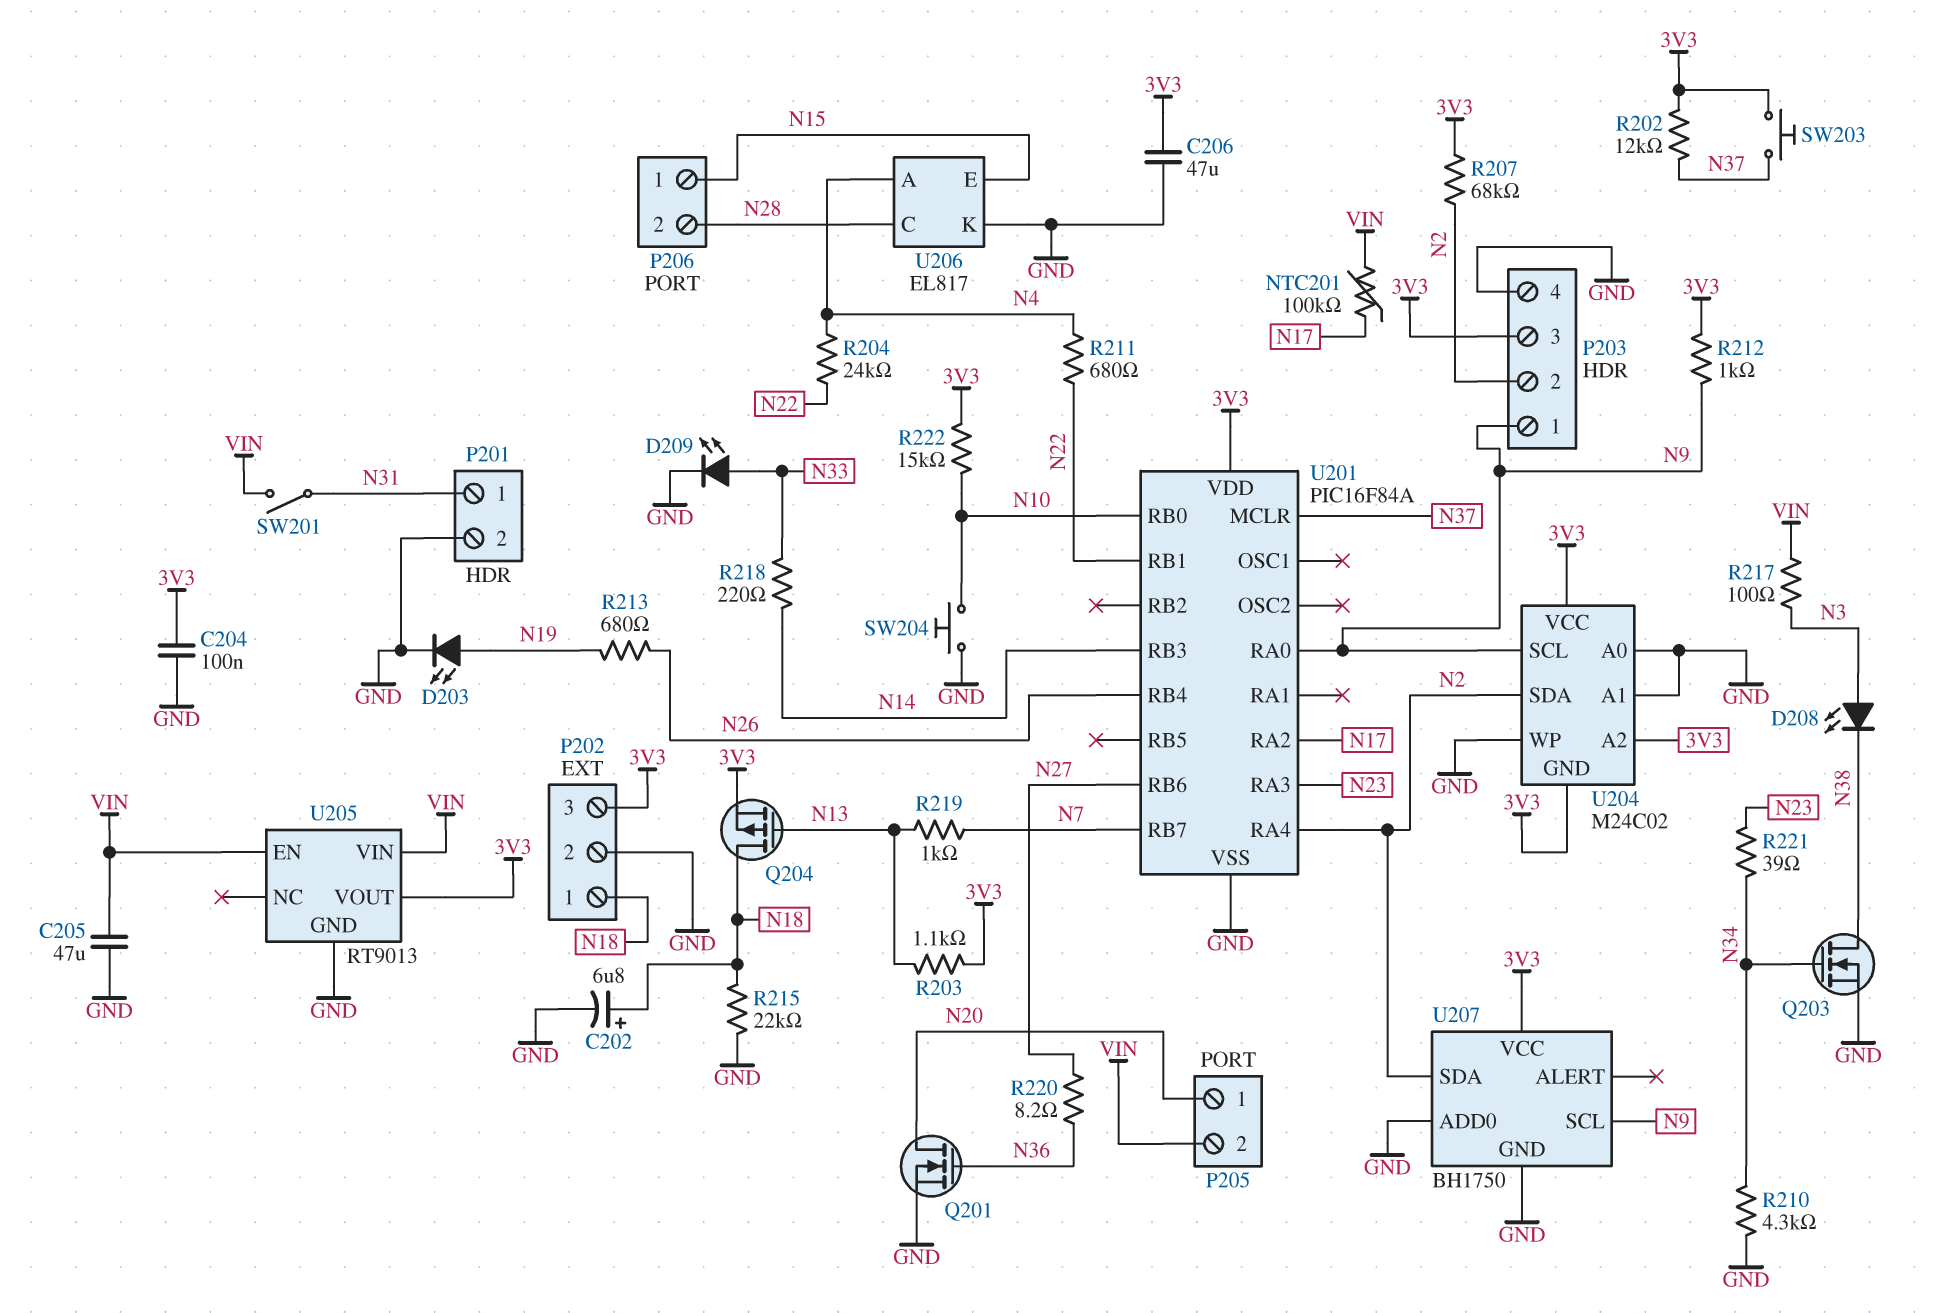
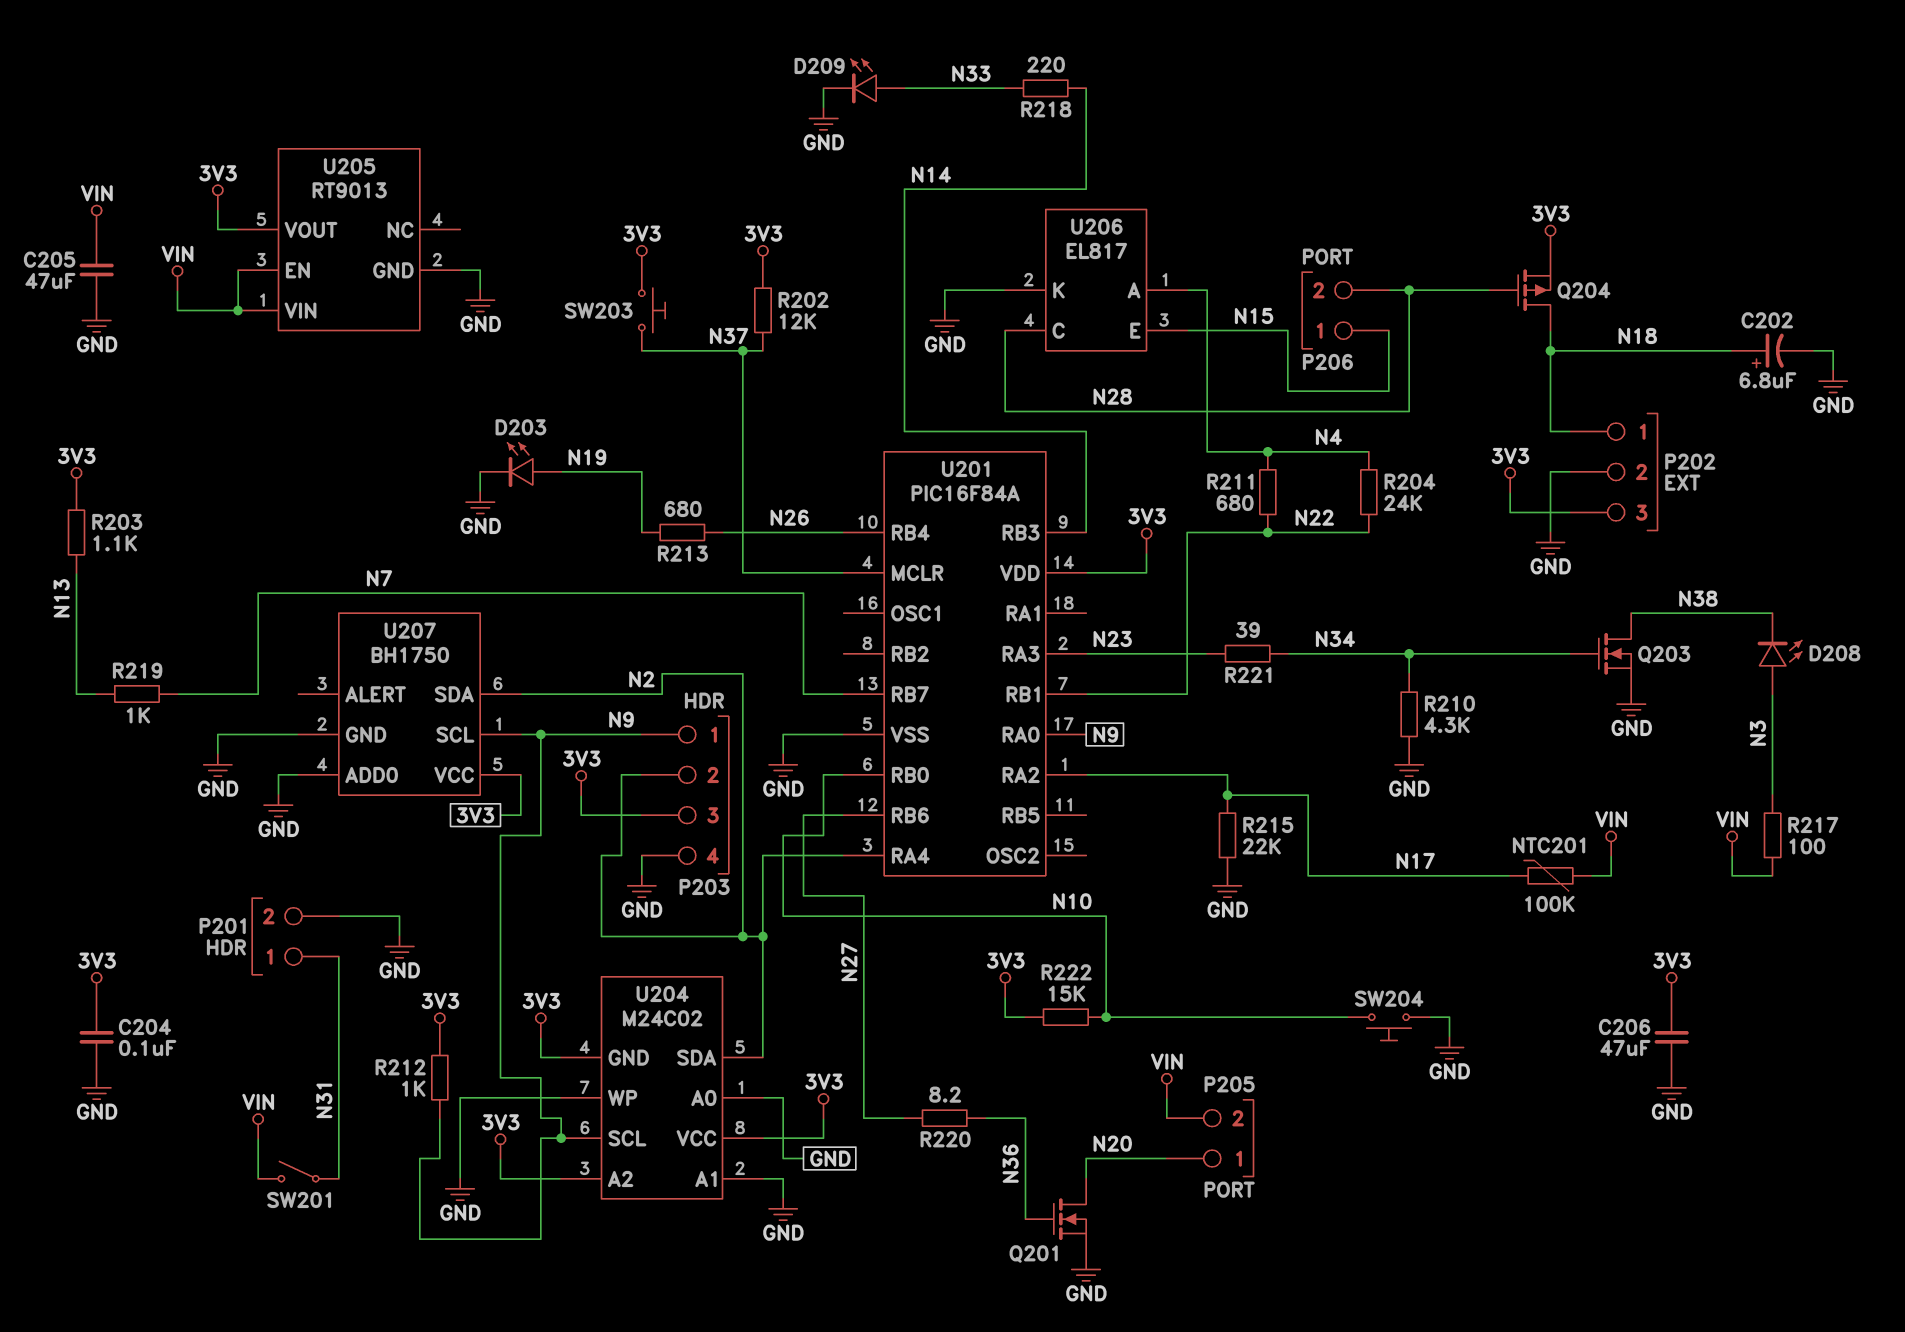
Q204: PMOS (G N13, D N18, S 3V3) -> PMOS (G N28, D N18, S 3V3)
R207: 68k (3V3, N2) -> none
R215: 22k (GND, N18) -> 22k (GND, N17)

